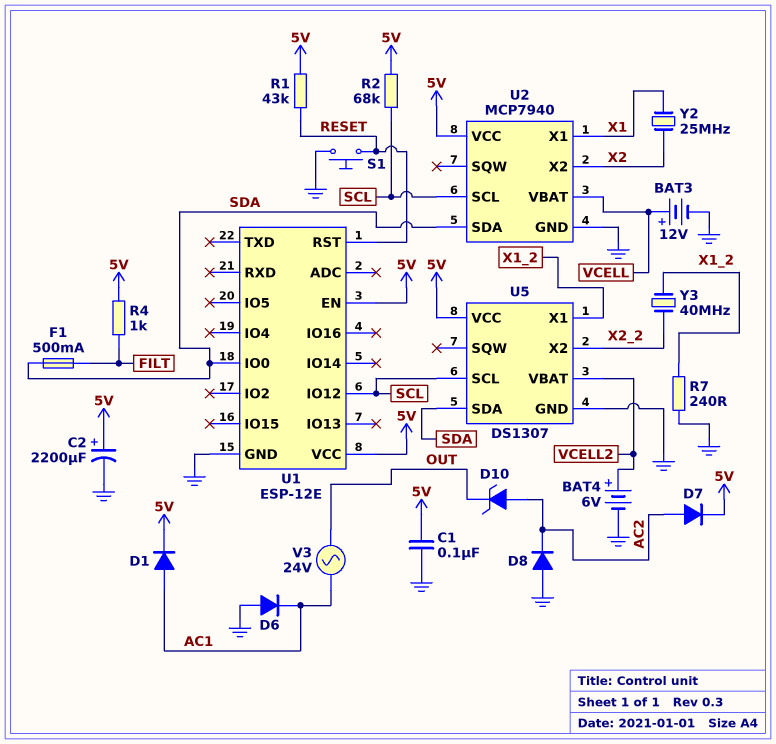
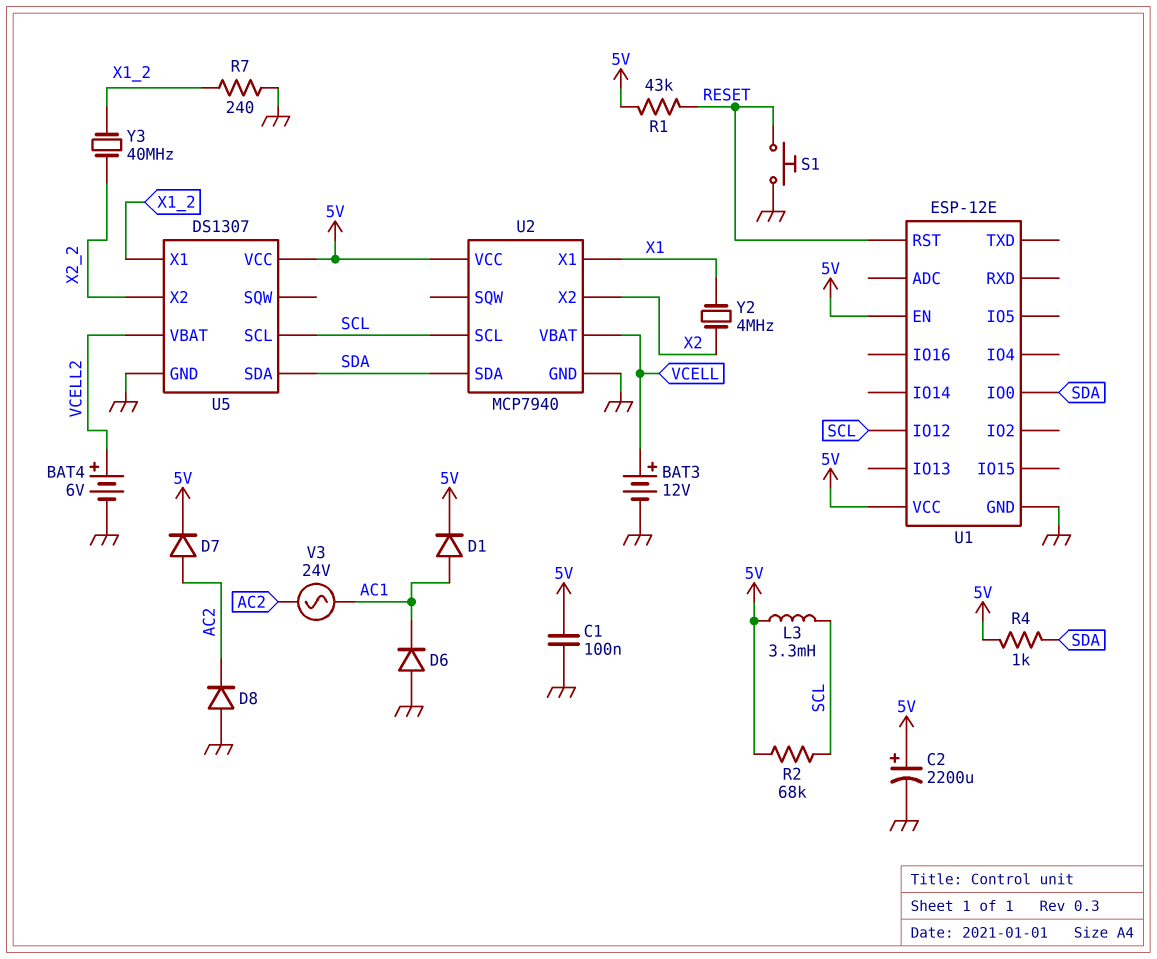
D10: zener (A AC2, K OUT) -> none
F1: 500mA (FILT, SDA) -> none
L3: none -> 3.3mH (5V, SCL)
R4: 1k (5V, FILT) -> 1k (5V, SDA)
V3: AC 24V (AC1, OUT) -> AC 24V (AC1, AC2)
Y2: 25MHz (X1, X2) -> 4MHz (X1, X2)

